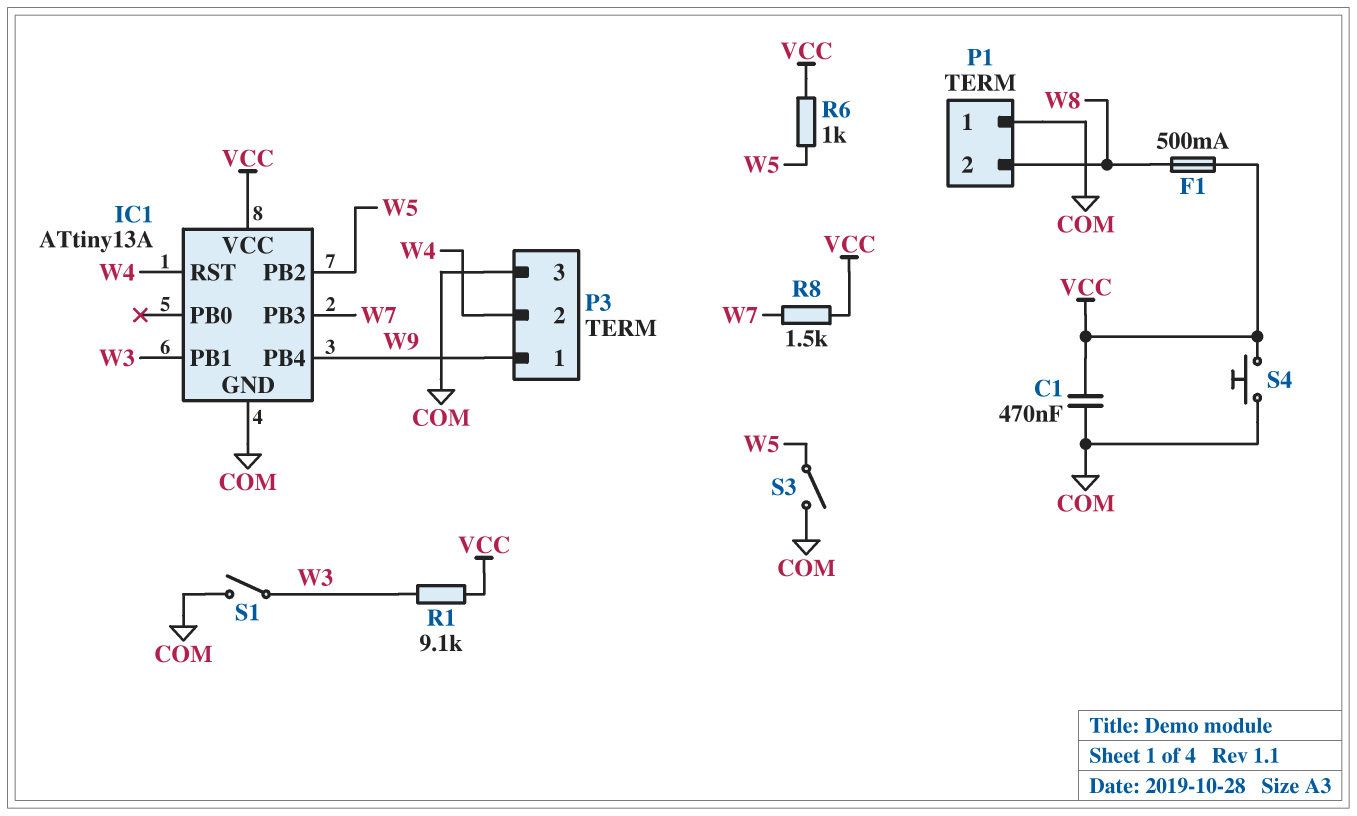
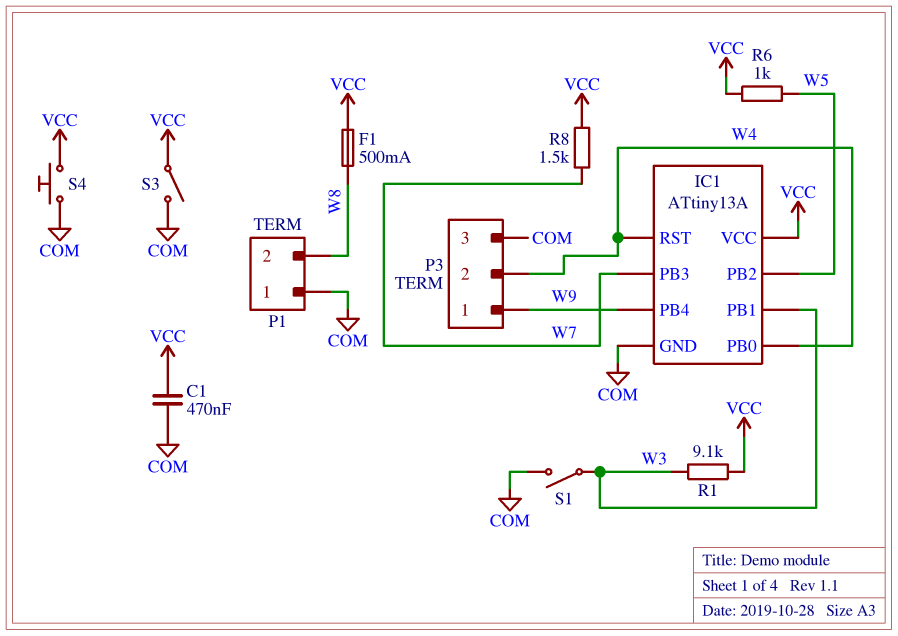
IC1 pin PB0: none -> W4
S3: switch (COM, W5) -> switch (COM, VCC)

